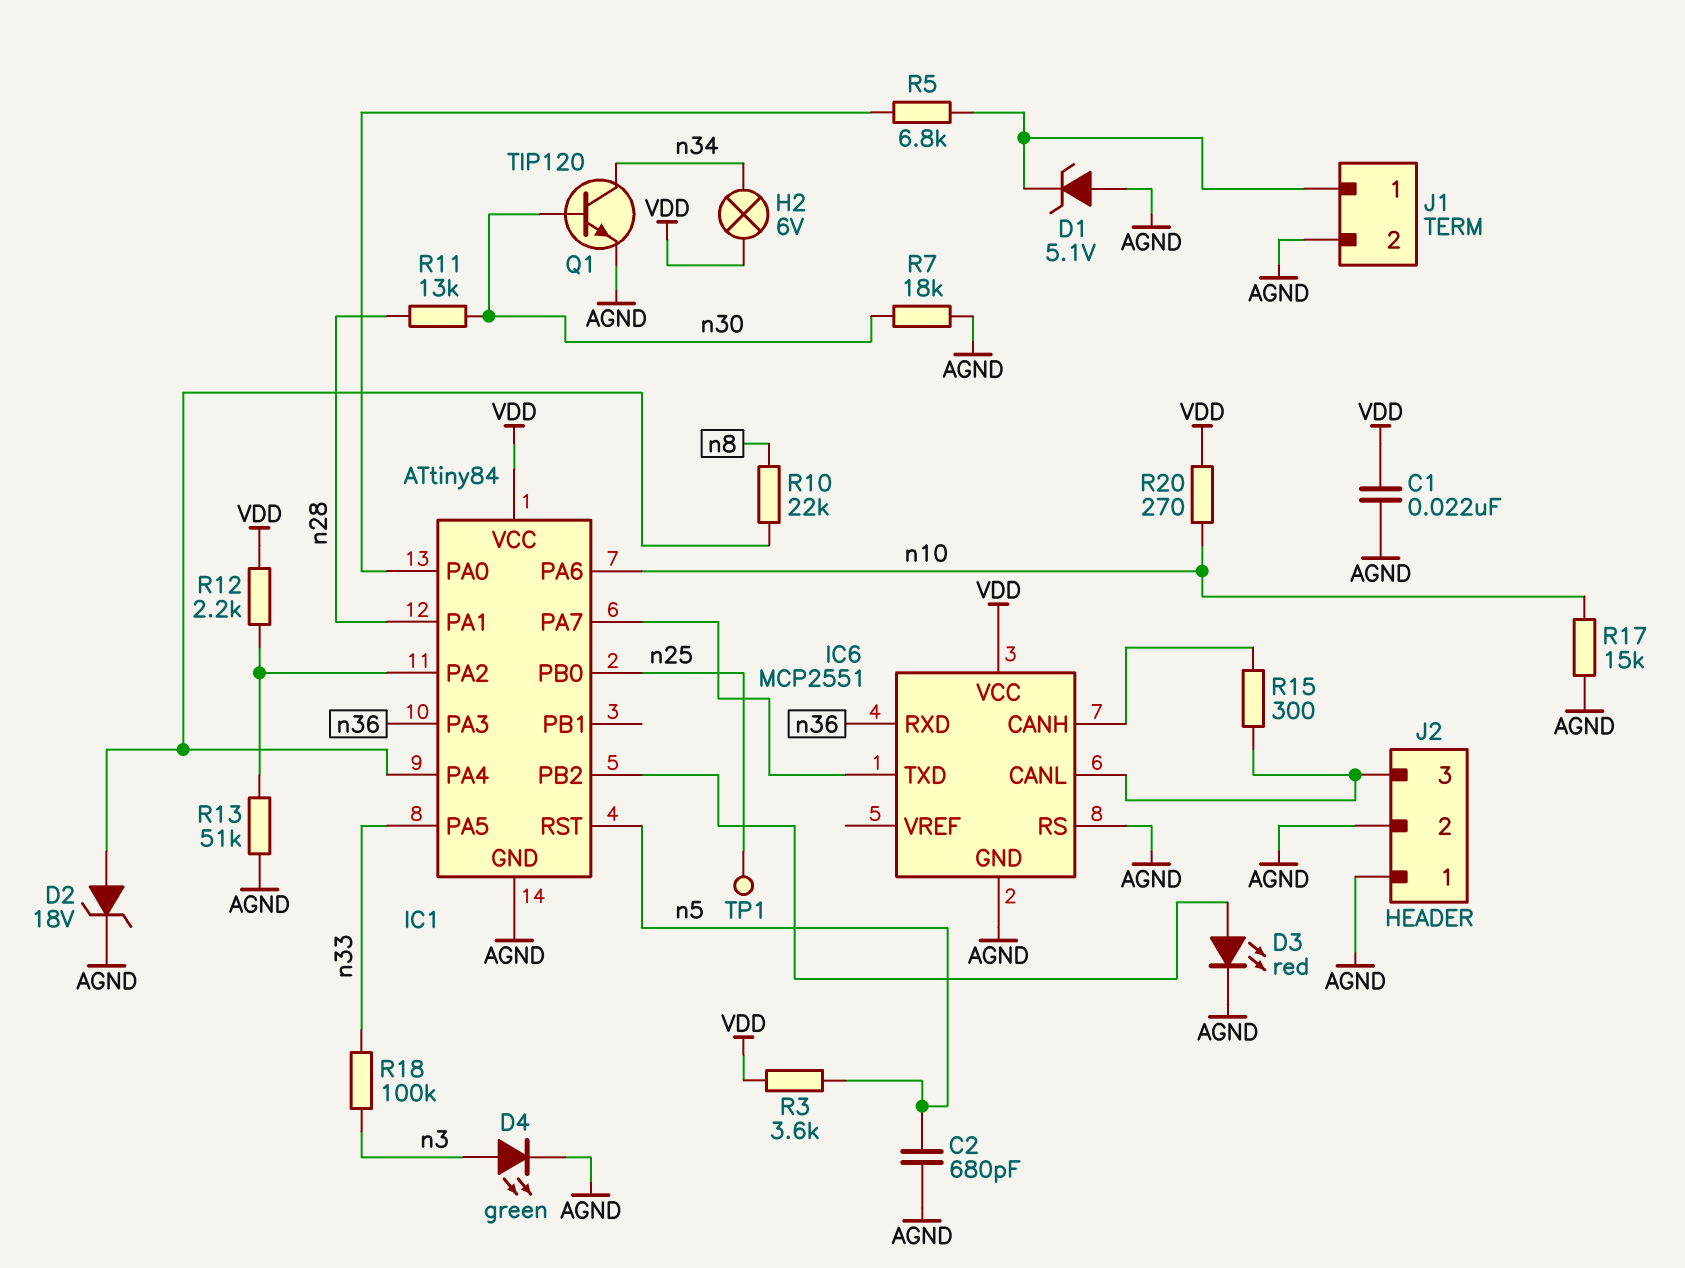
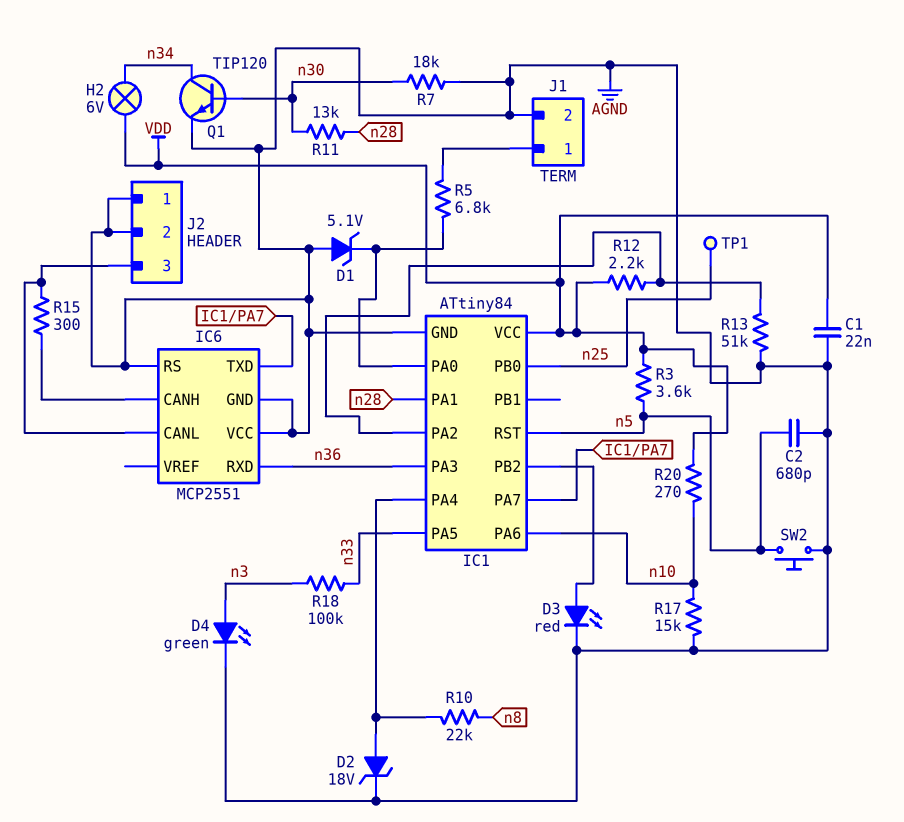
D1: zener 5.1V (A AGND, K J1/1) -> zener 5.1V (A AGND, K IC1/PA0)
IC6 pin VCC: VDD -> AGND
SW2: none -> button (AGND, n5)

